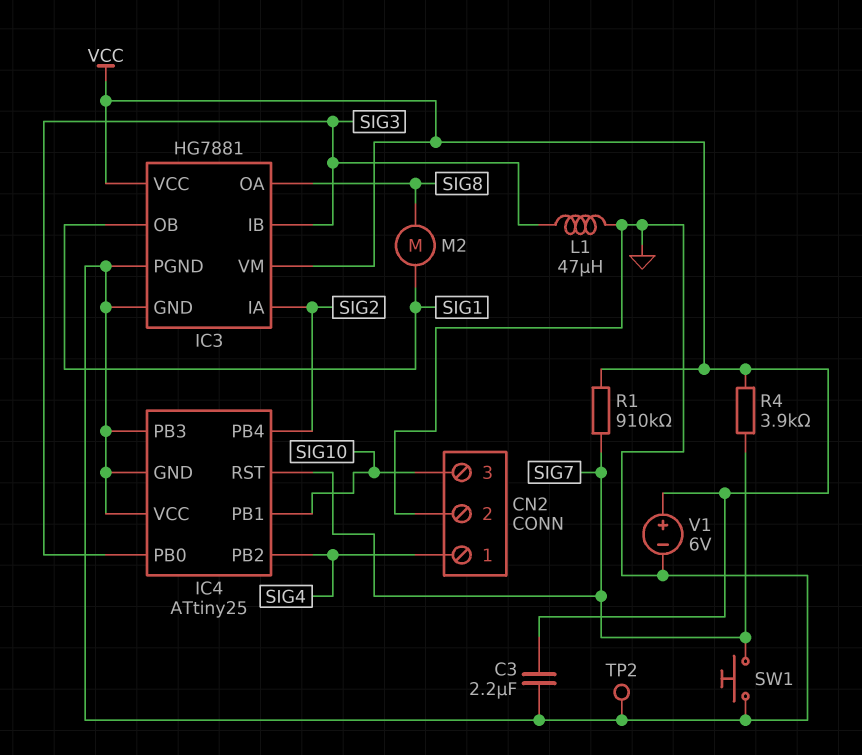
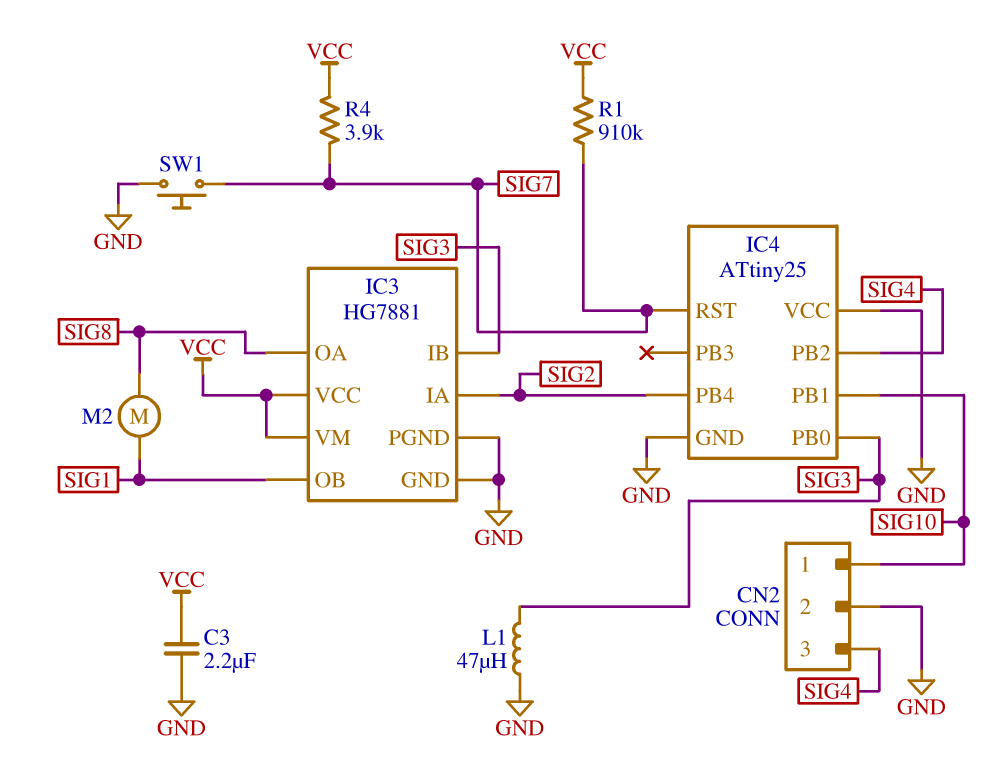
CN2 pin 1: SIG4 -> SIG10
CN2 pin 3: SIG10 -> SIG4
IC4 pin PB3: GND -> none
TP2: test point (GND) -> none
V1: 6V (plus VCC, minus GND) -> none

